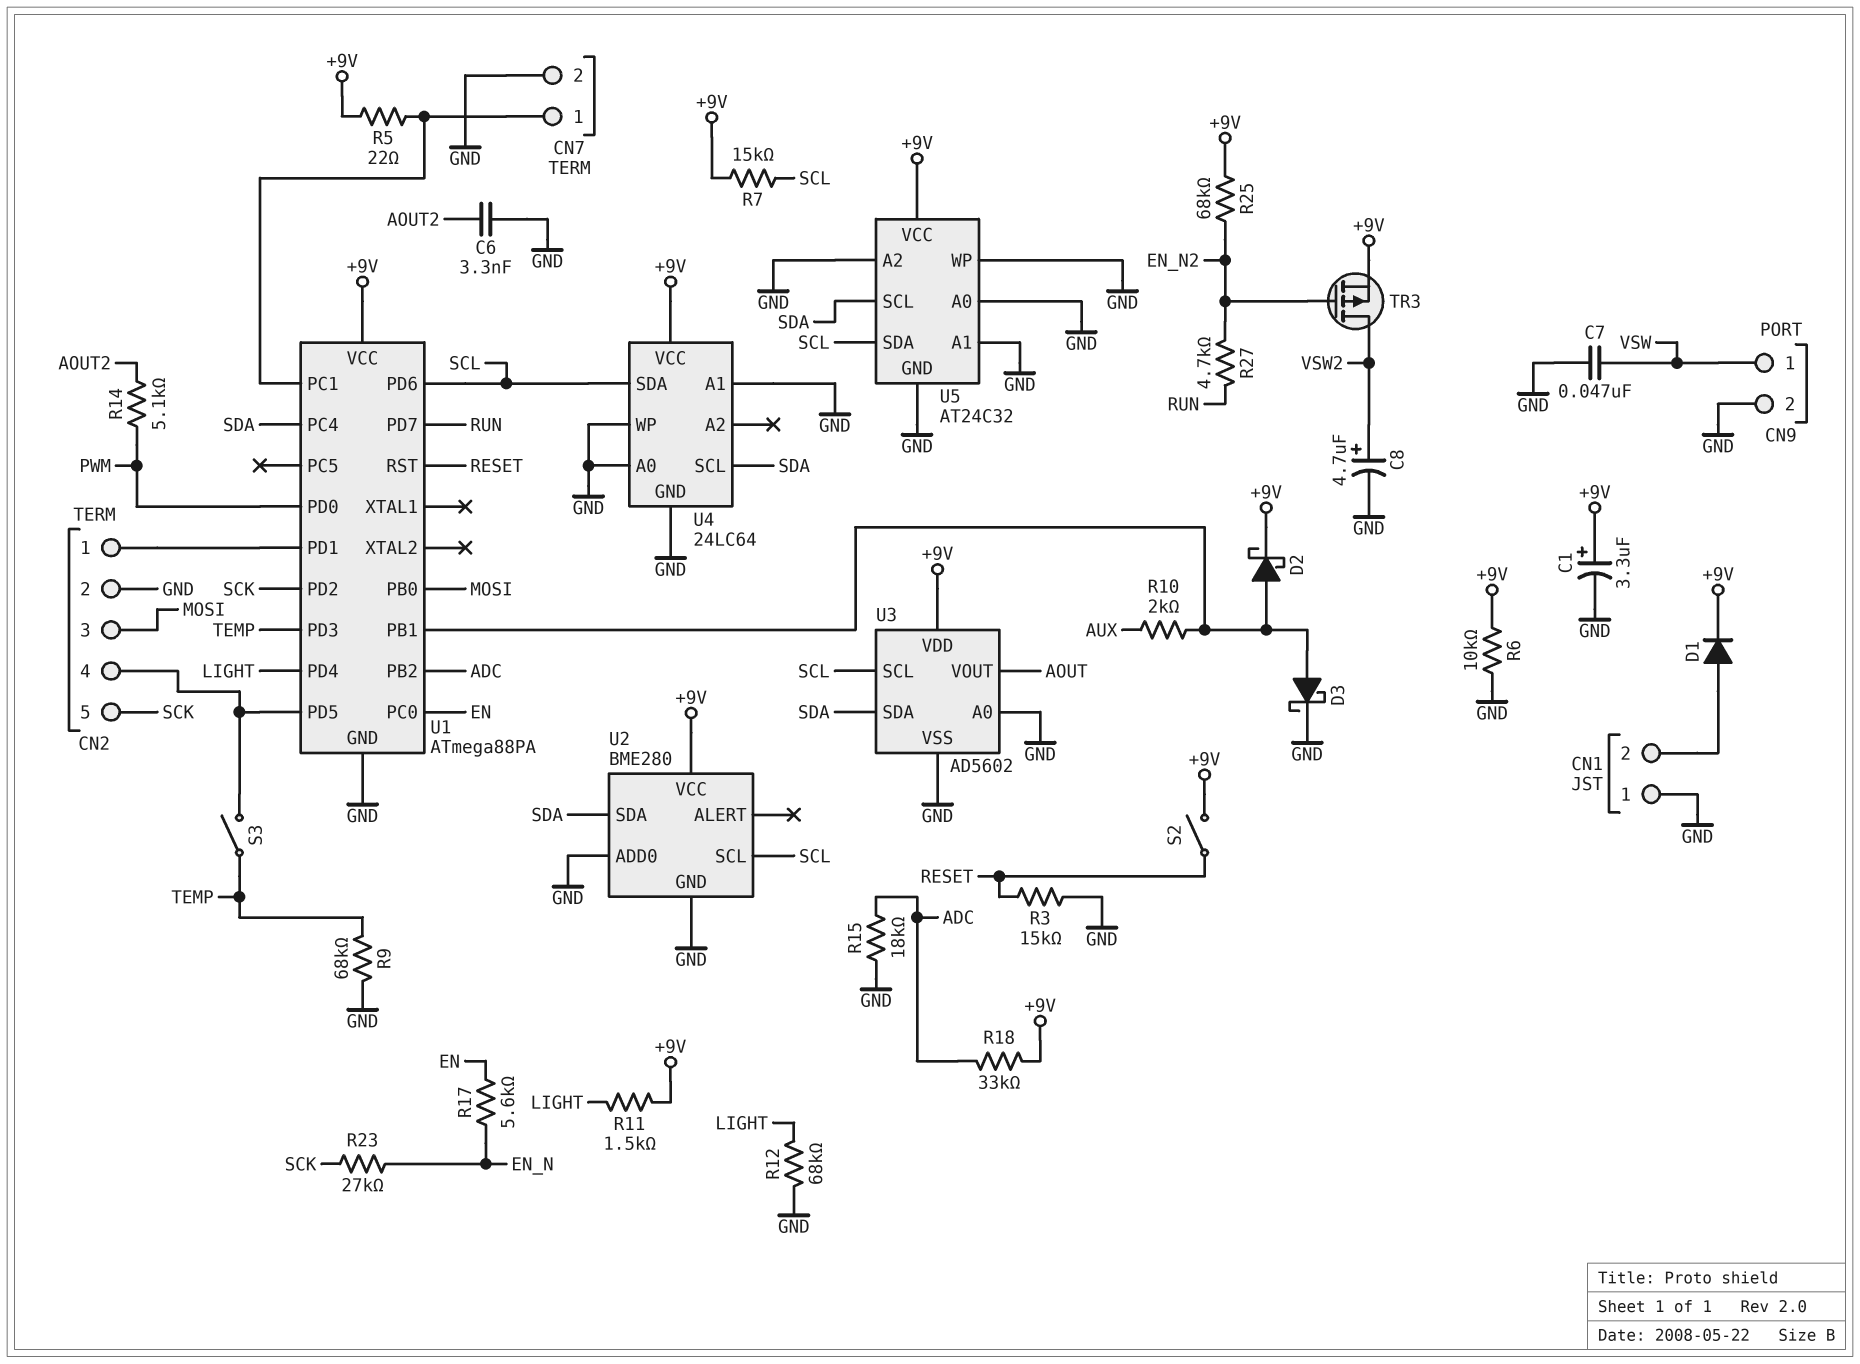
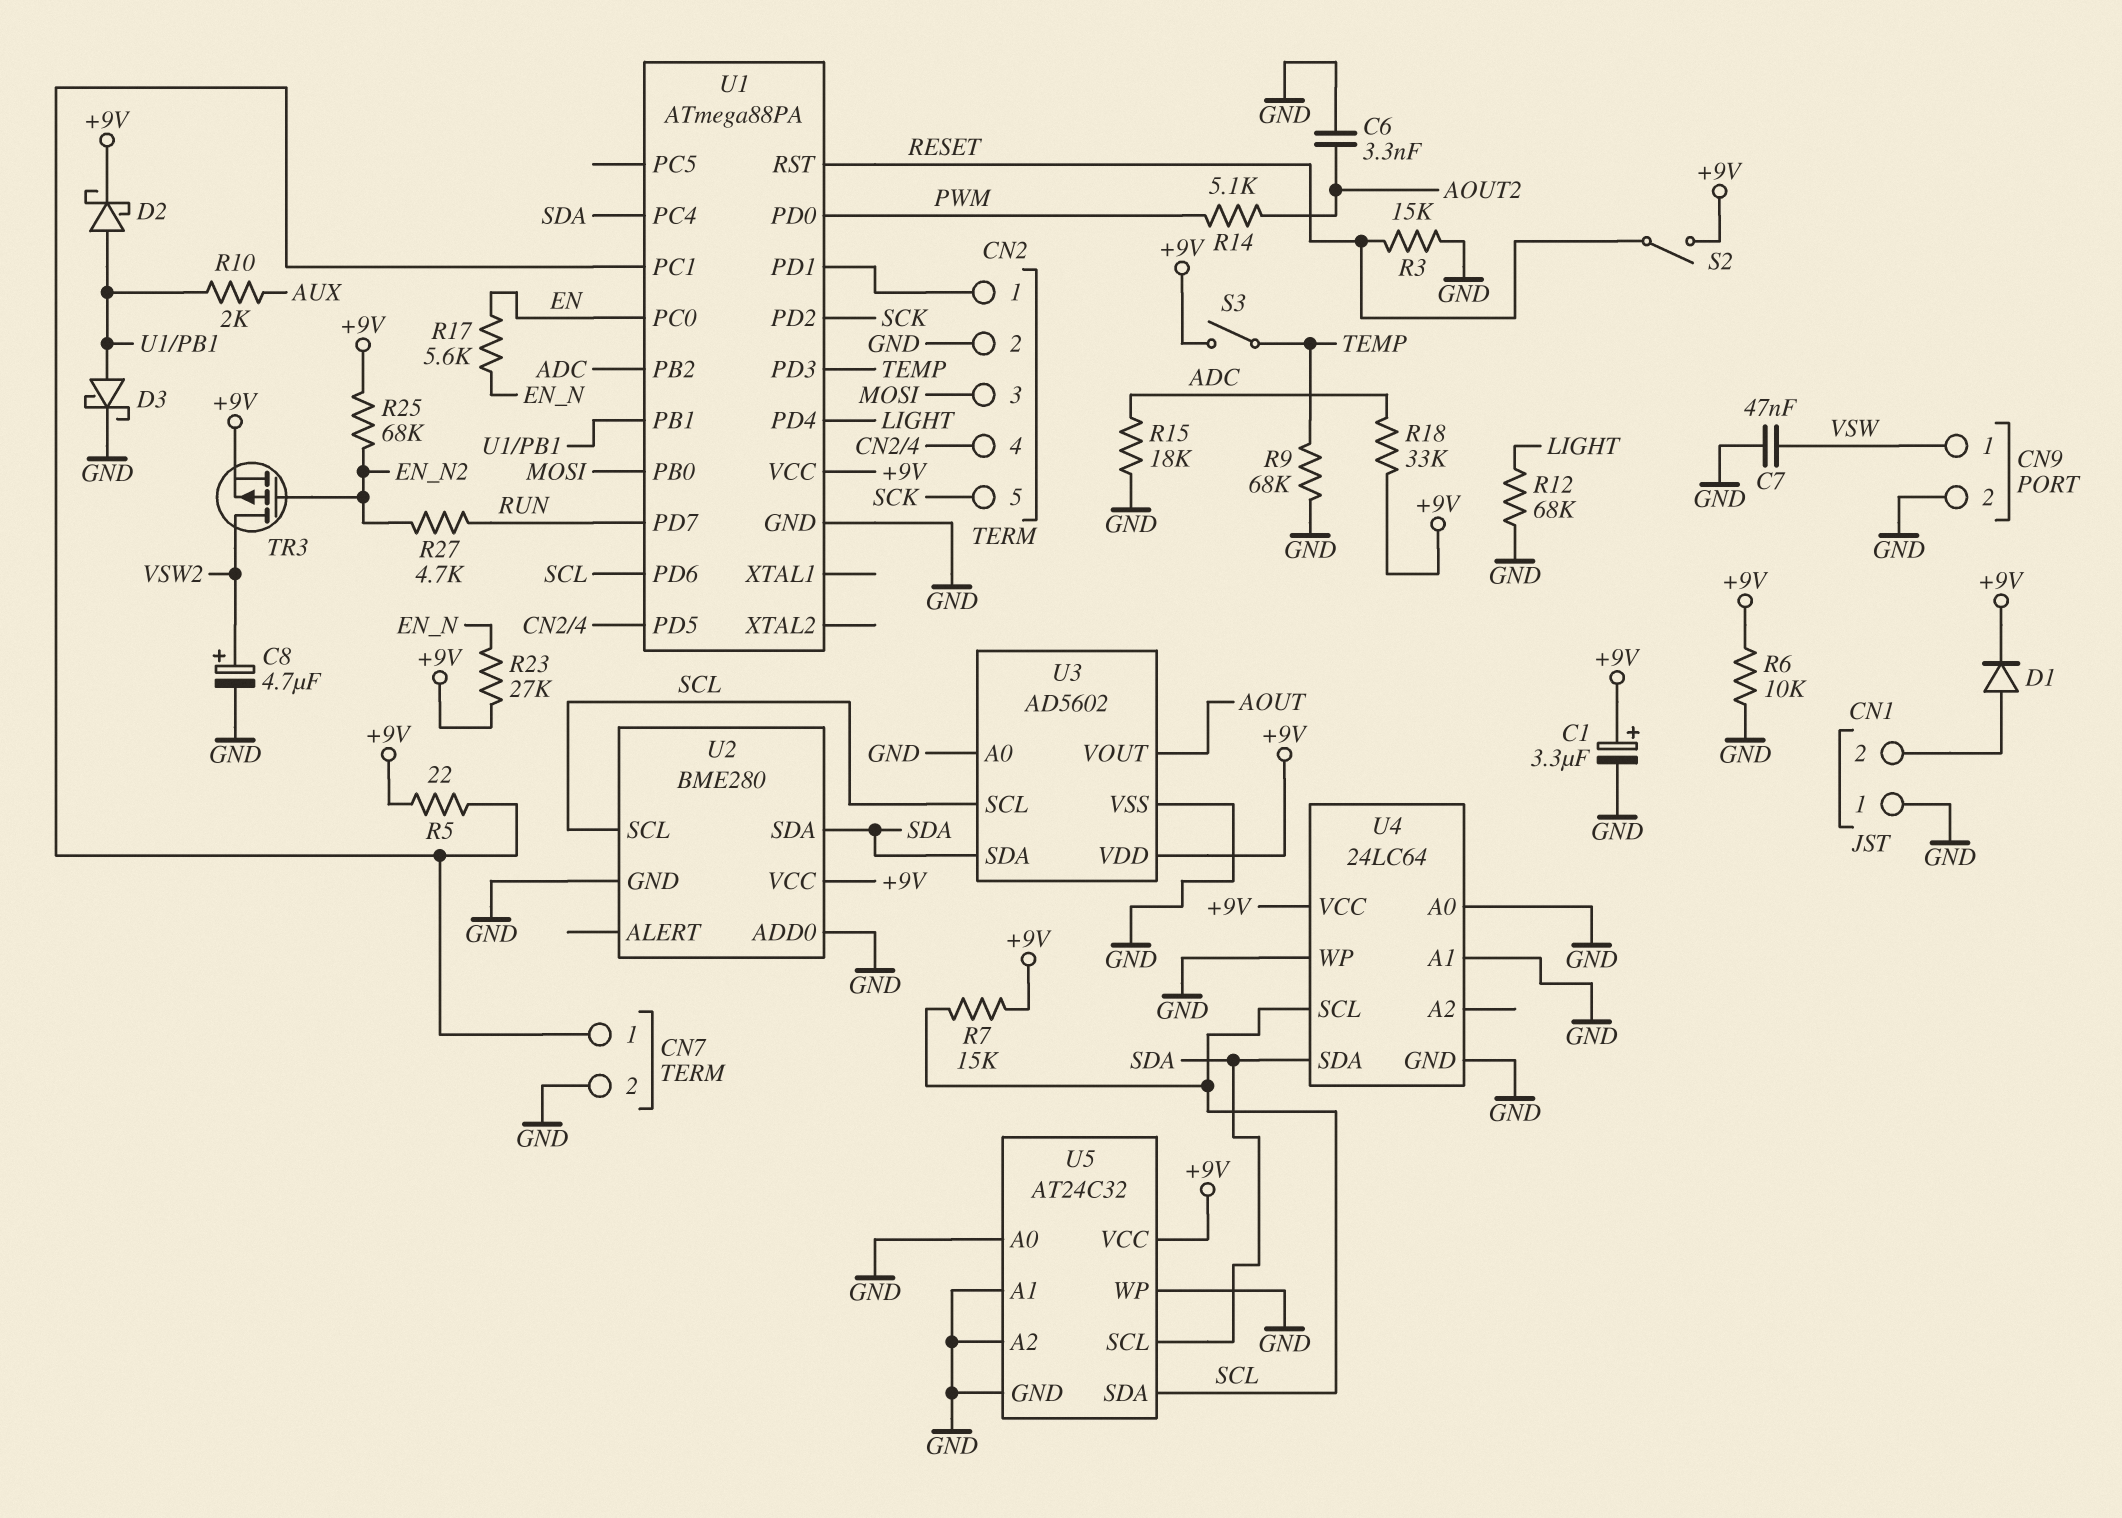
R11: 1.5k (+9V, LIGHT) -> none
R23: 27k (EN_N, SCK) -> 27k (+9V, EN_N)
S3: switch (CN2/4, TEMP) -> switch (+9V, TEMP)
U4 pin SCL: SDA -> SCL
U4 pin SDA: SCL -> SDA

